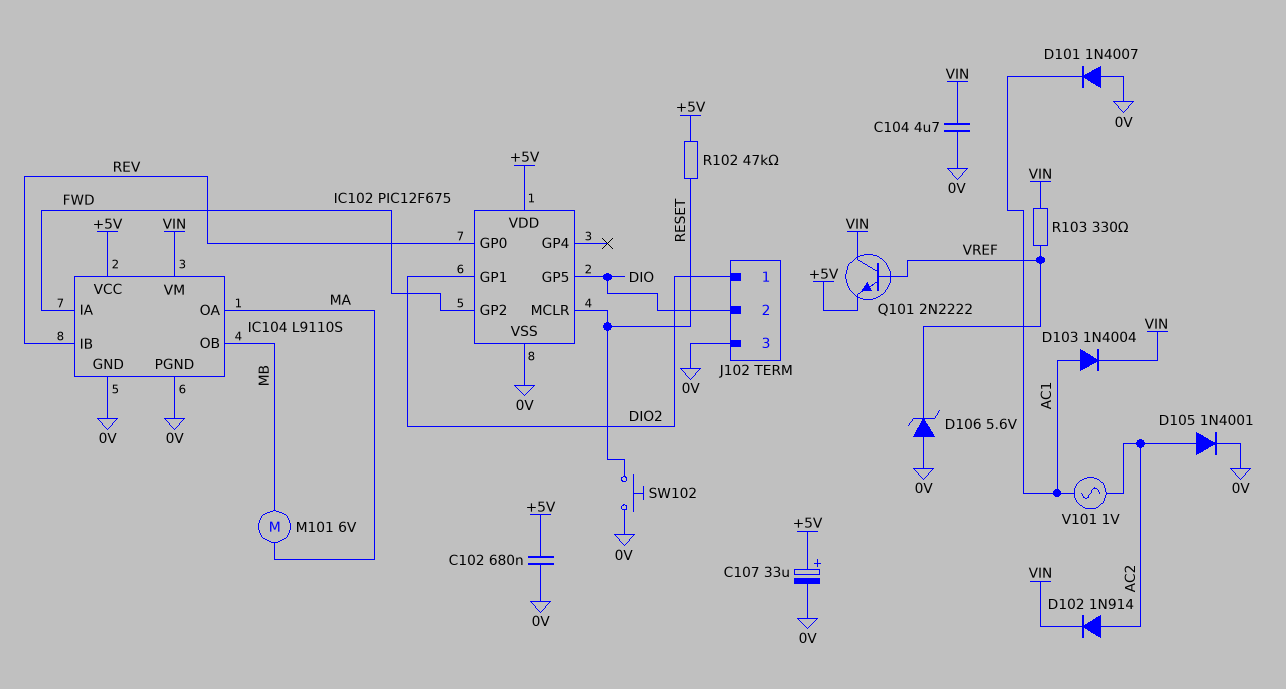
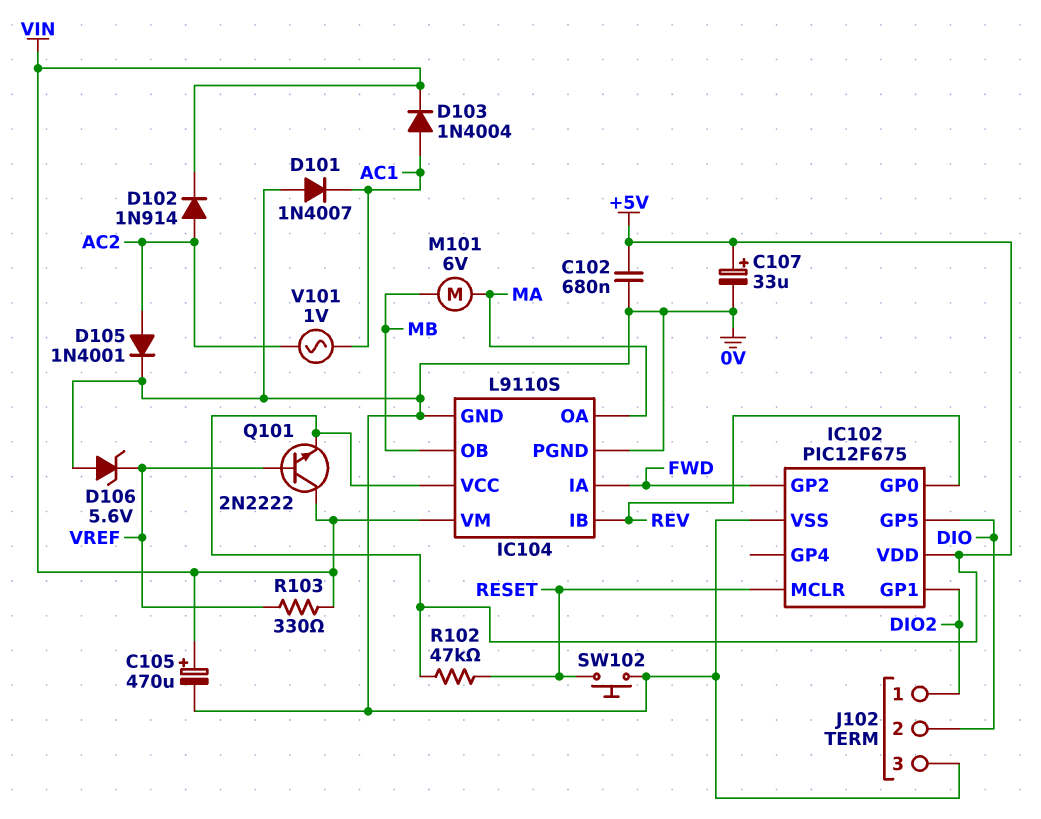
C104: 4.7uF (0V, VIN) -> none
C105: none -> 470uF (plus VIN, minus 0V)

